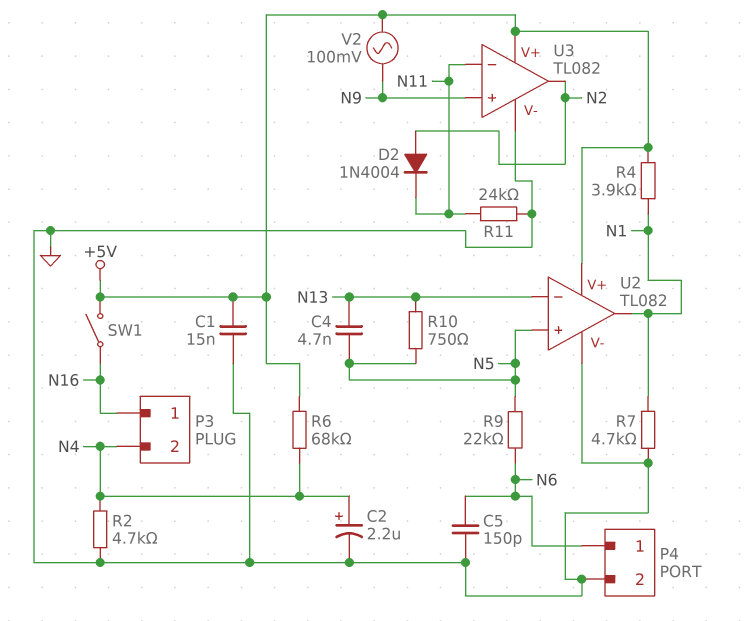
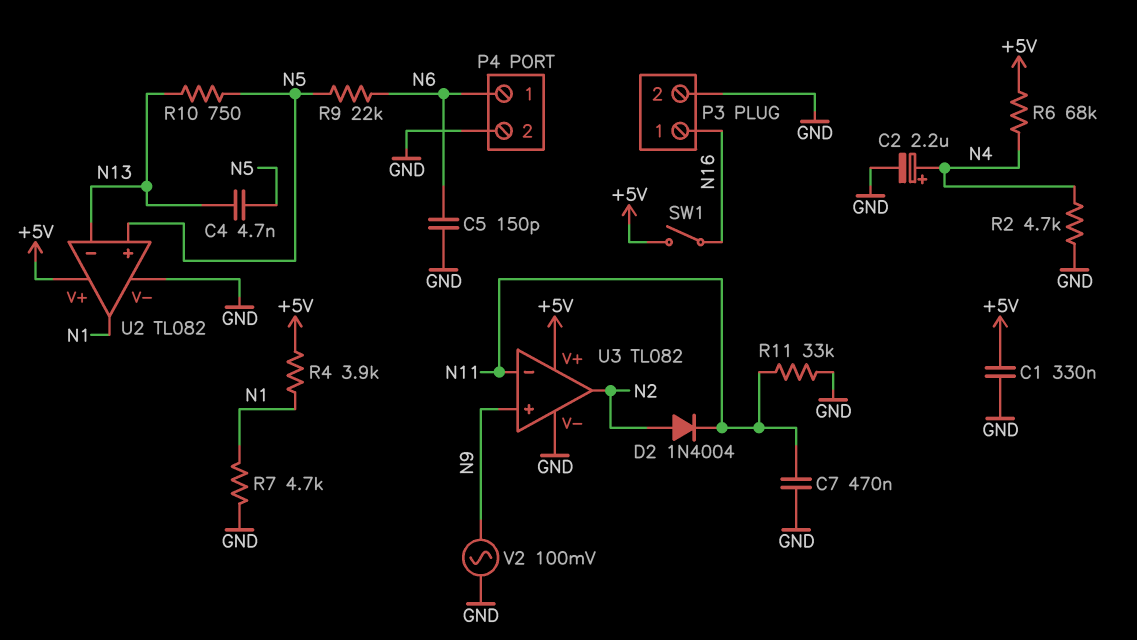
C1: 15nF (+5V, GND) -> 330nF (+5V, GND)
C7: none -> 470nF (GND, N11)
P3 pin 2: N4 -> GND
R11: 24k (GND, N11) -> 33k (GND, N11)
V2: AC 100mV (+5V, N9) -> AC 100mV (GND, N9)

